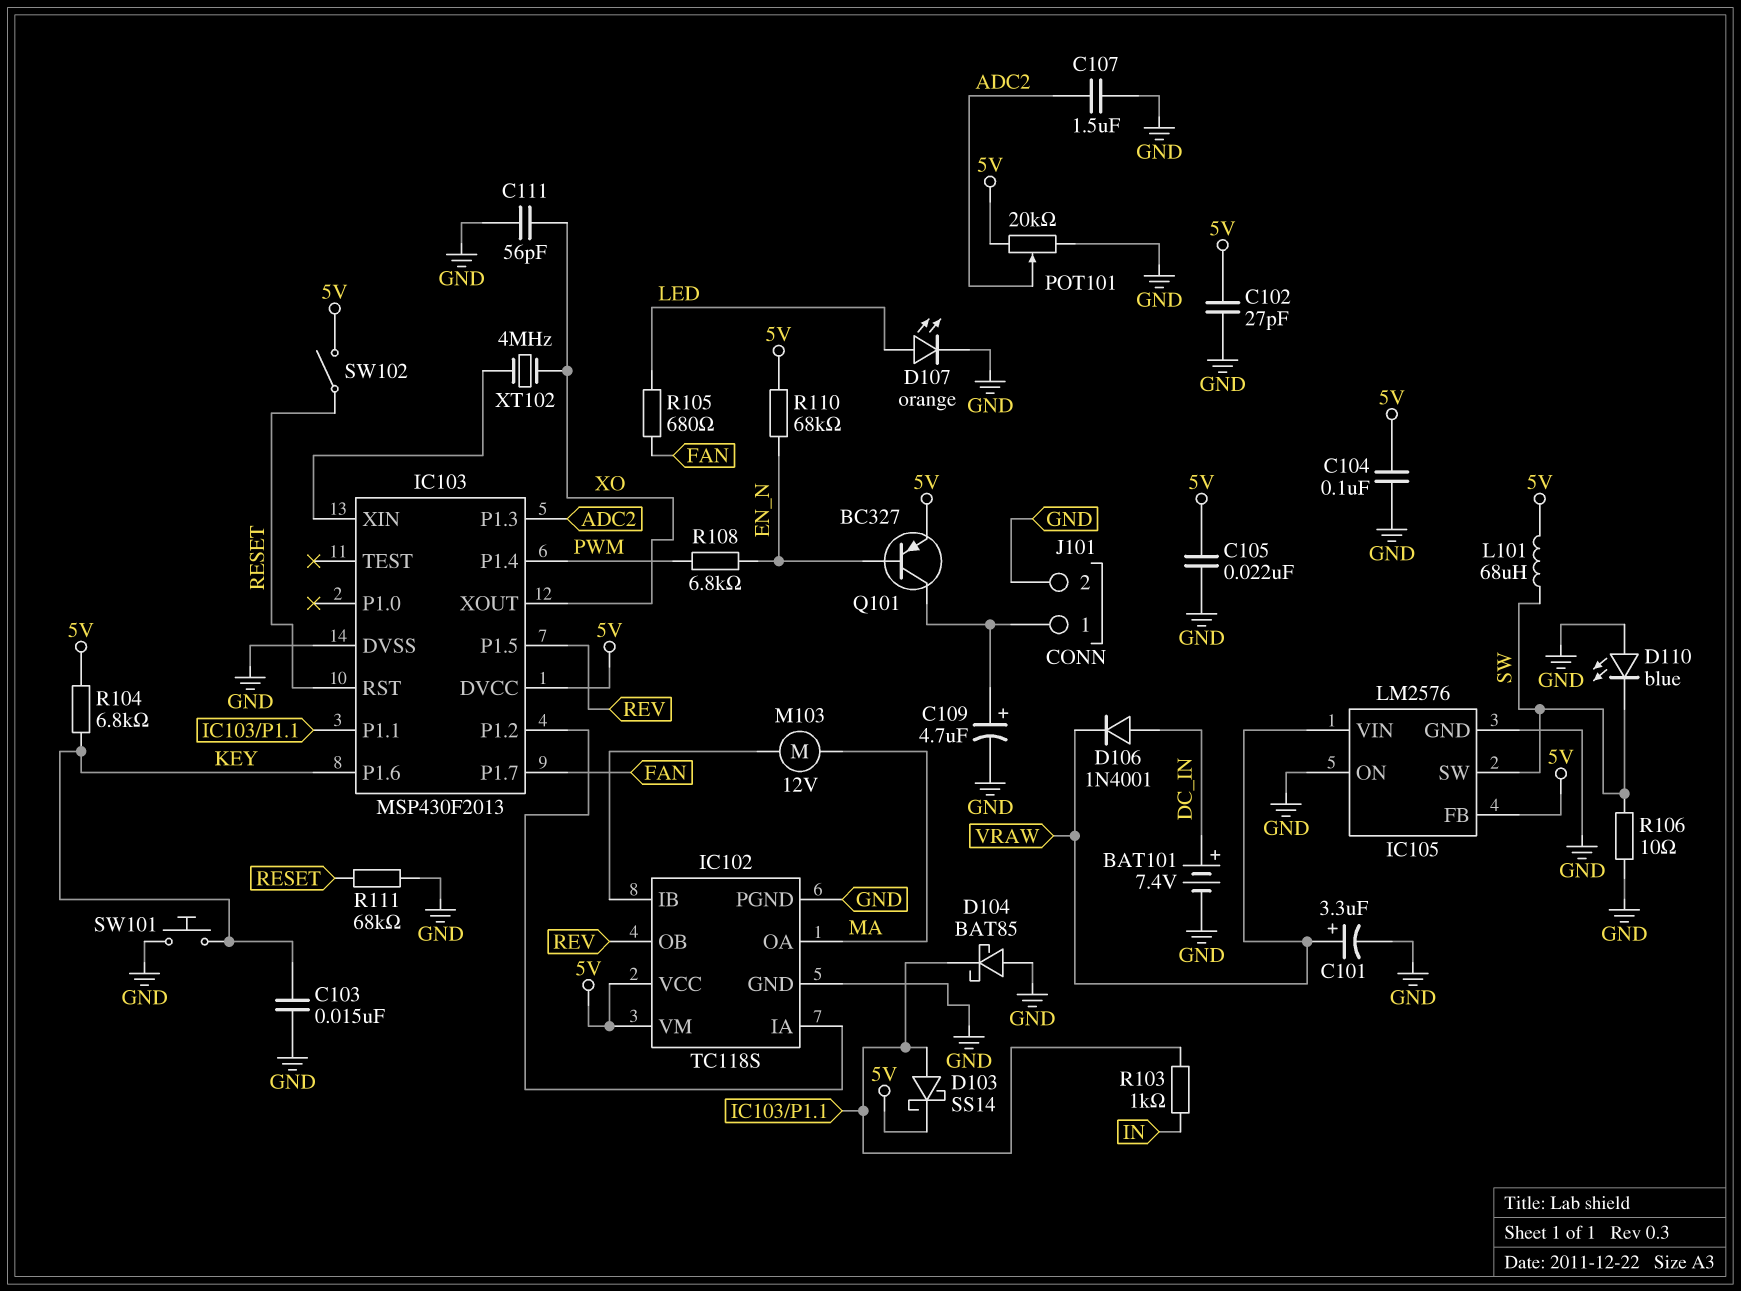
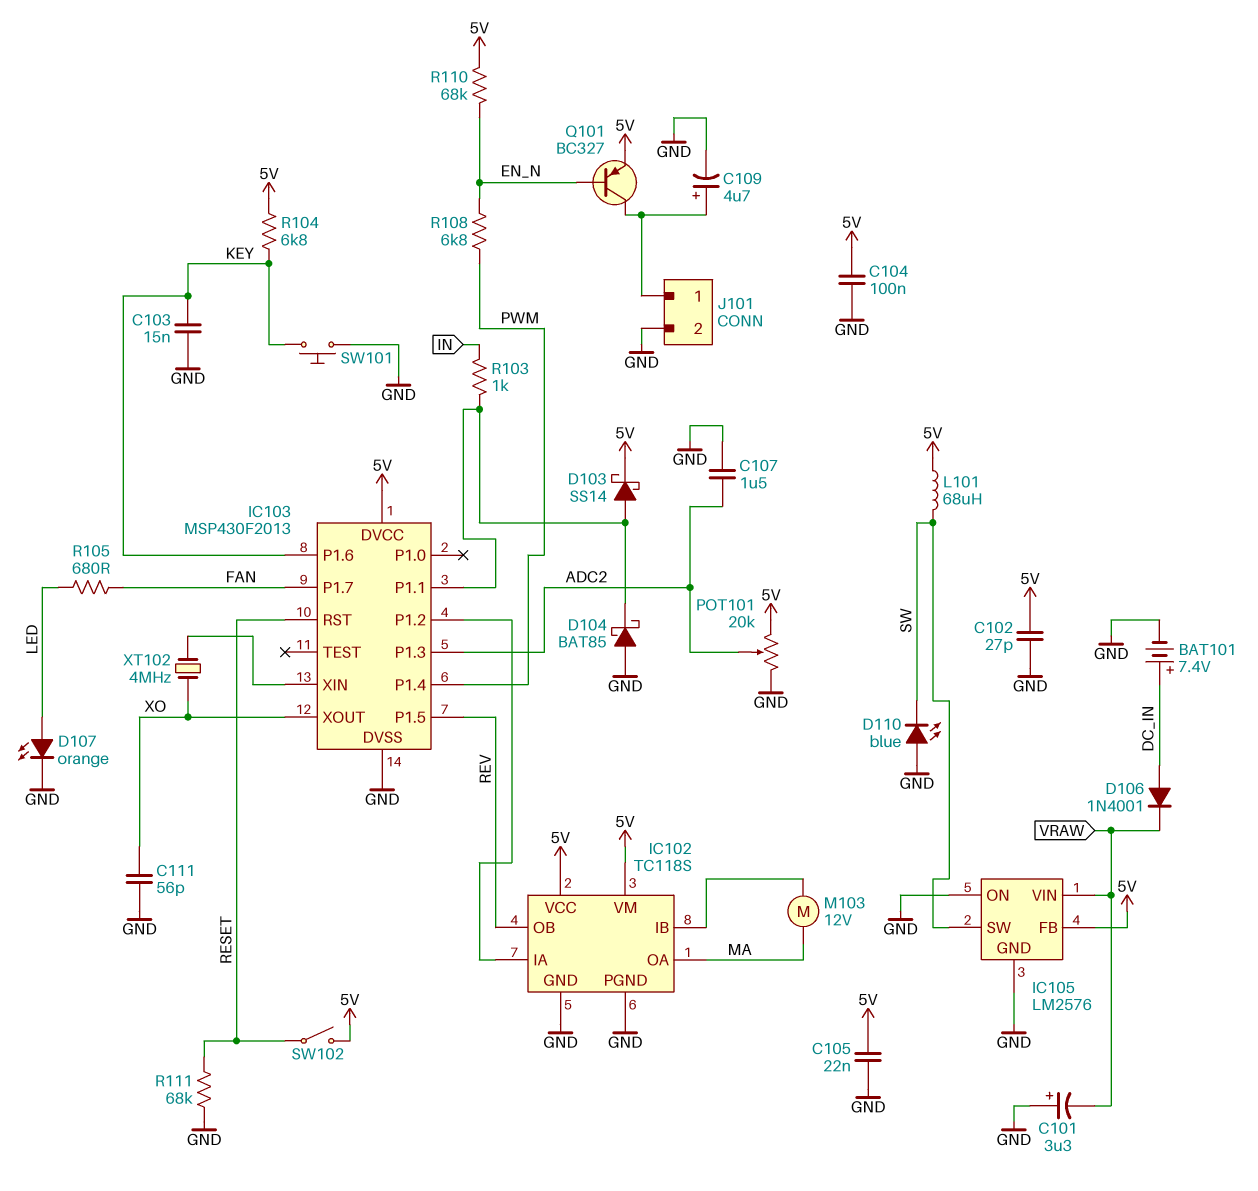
C101: 3.3uF (plus VRAW, minus GND) -> 3.3uF (plus GND, minus VRAW)
R106: 10 (GND, SW) -> none

